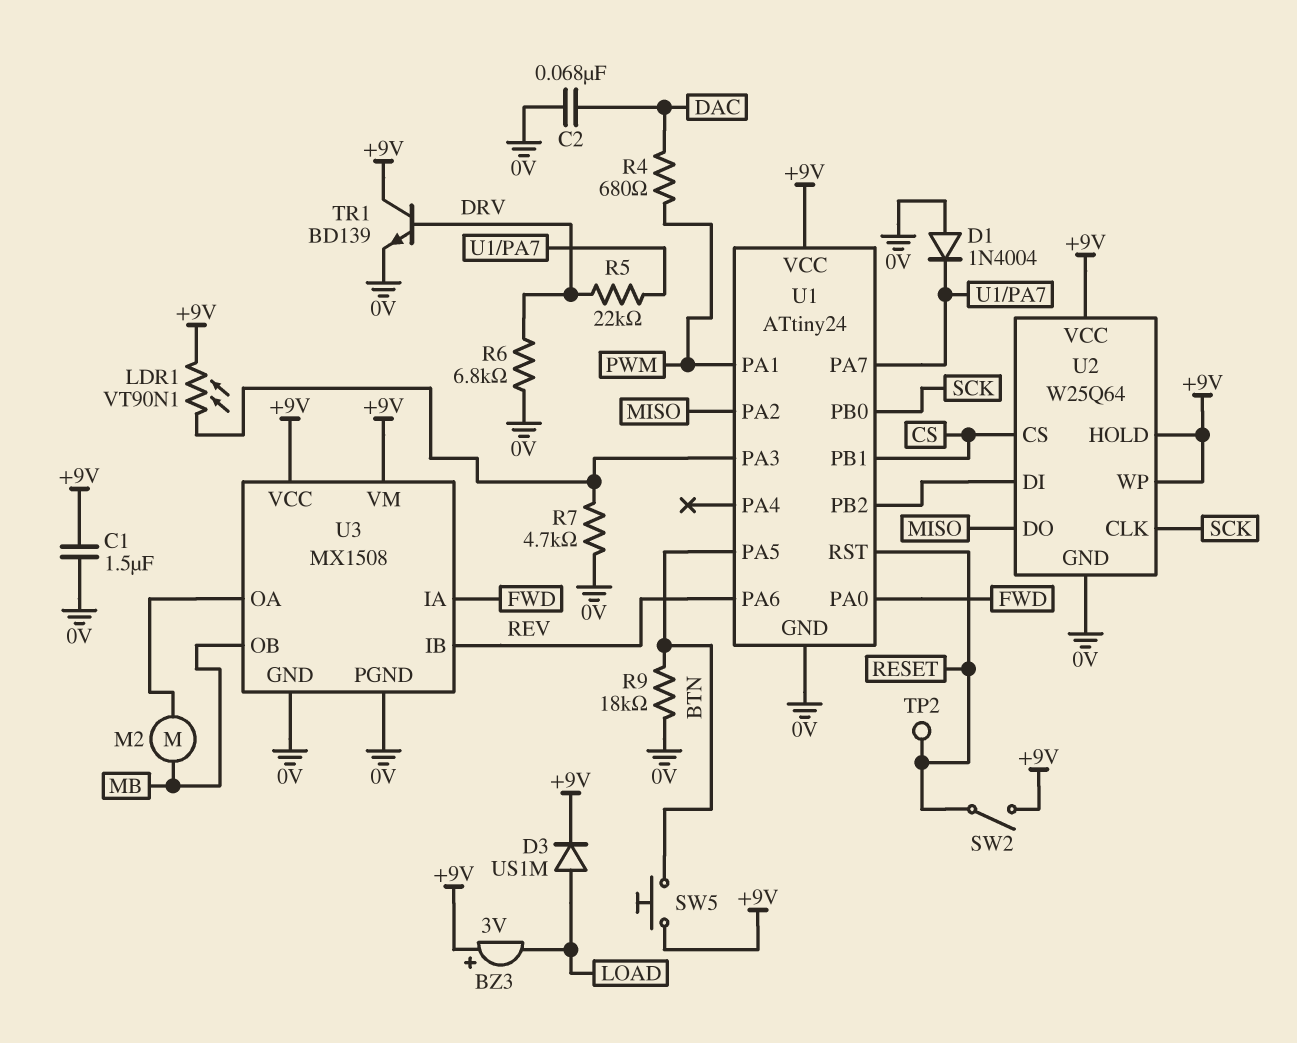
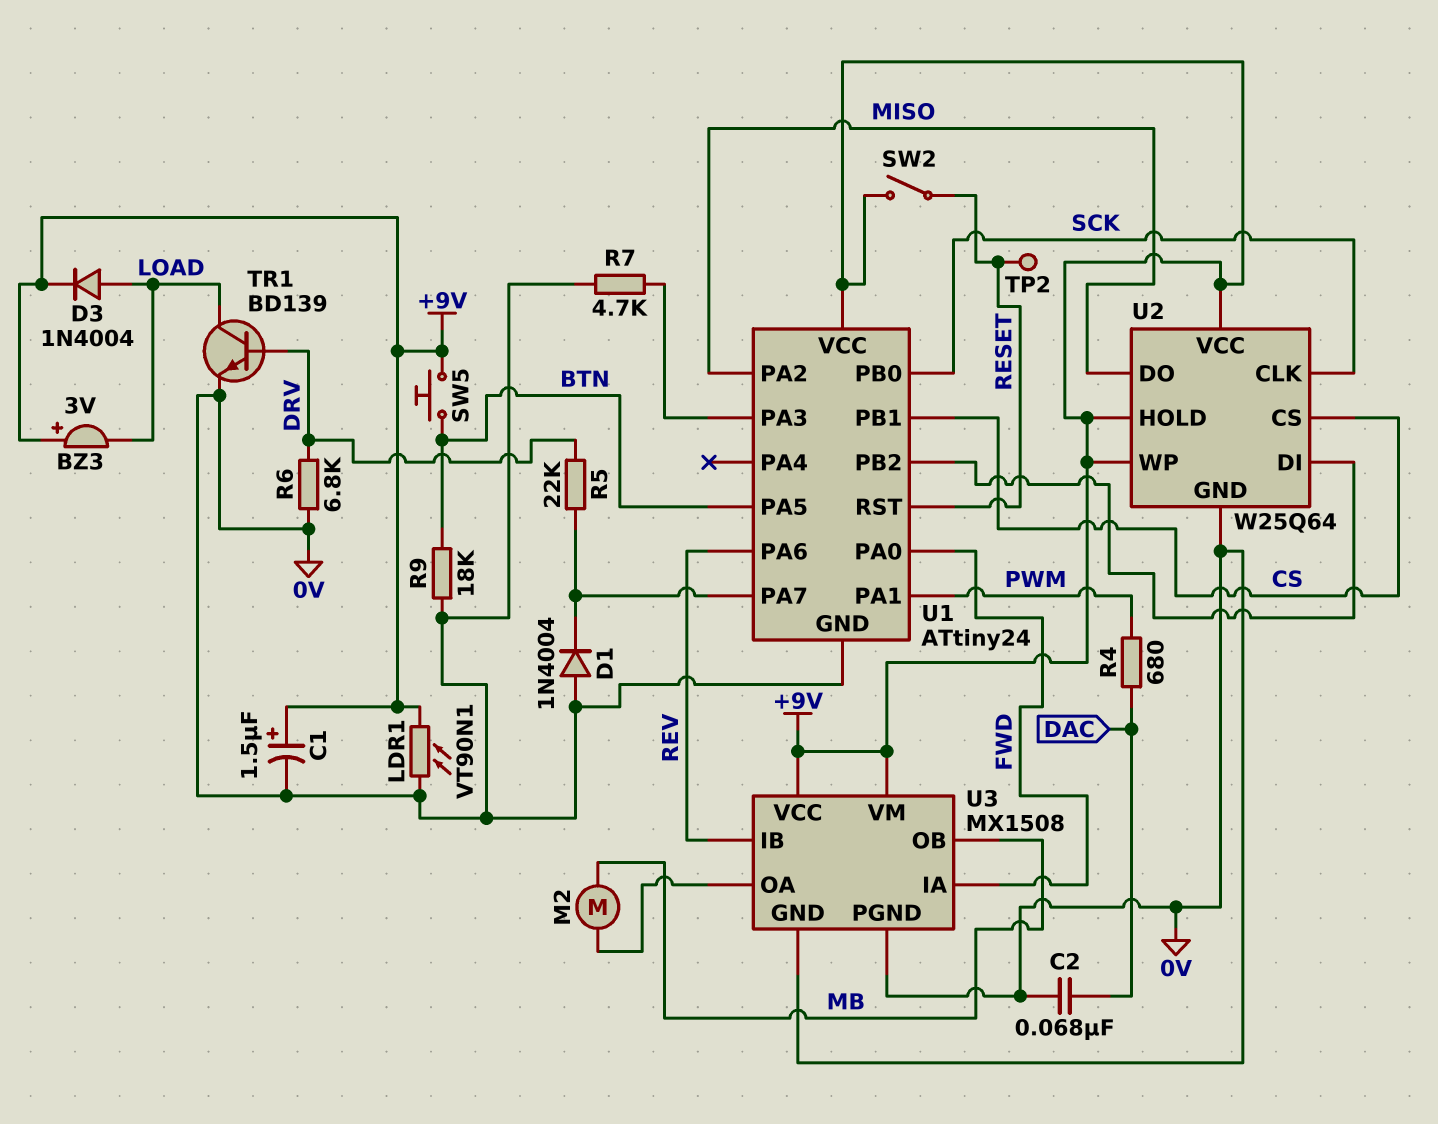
C1: 1.5uF (+9V, 0V) -> 1.5uF (plus +9V, minus 0V)
D3: diode US1M (A LOAD, K +9V) -> diode 1N4004 (A LOAD, K +9V)
LDR1: VT90N1 (+9V, U1/PA3) -> VT90N1 (+9V, 0V)
TR1: NPN BD139 (B DRV, C +9V, E 0V) -> NPN BD139 (B DRV, C LOAD, E 0V)

